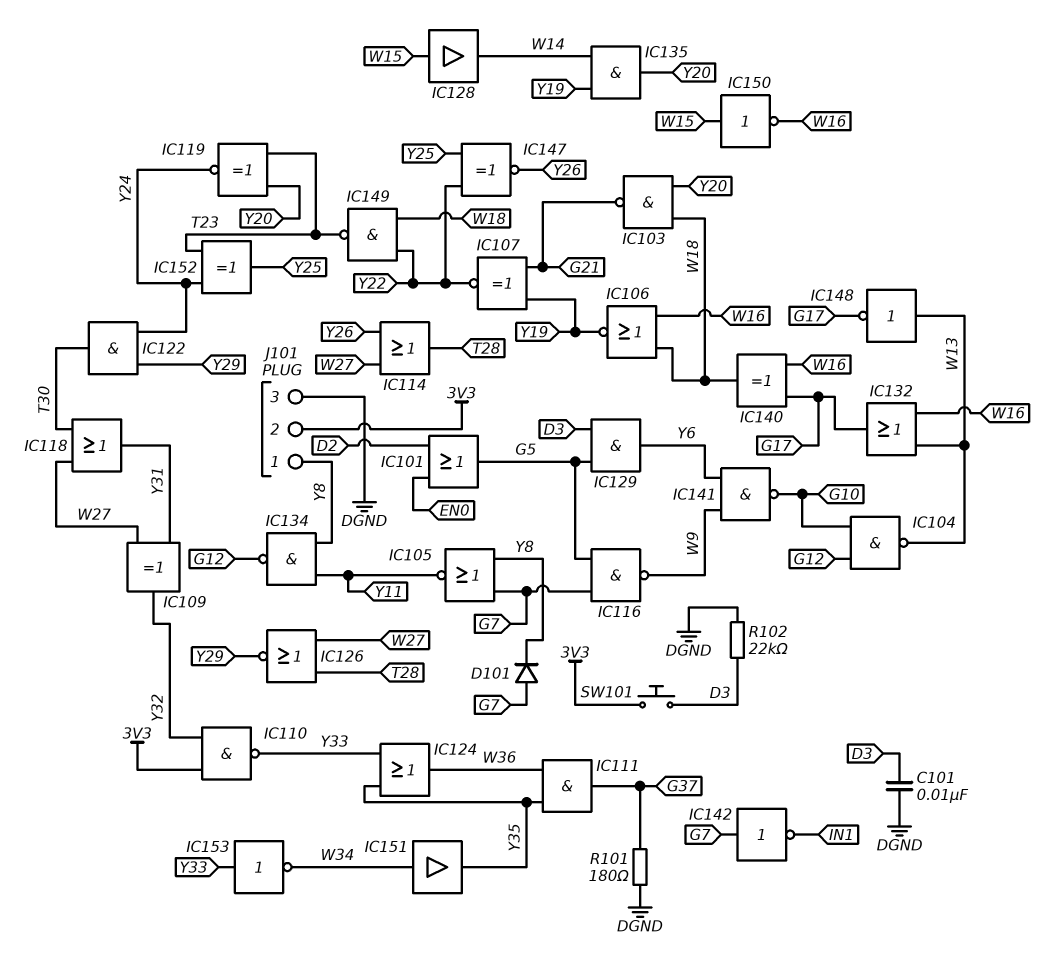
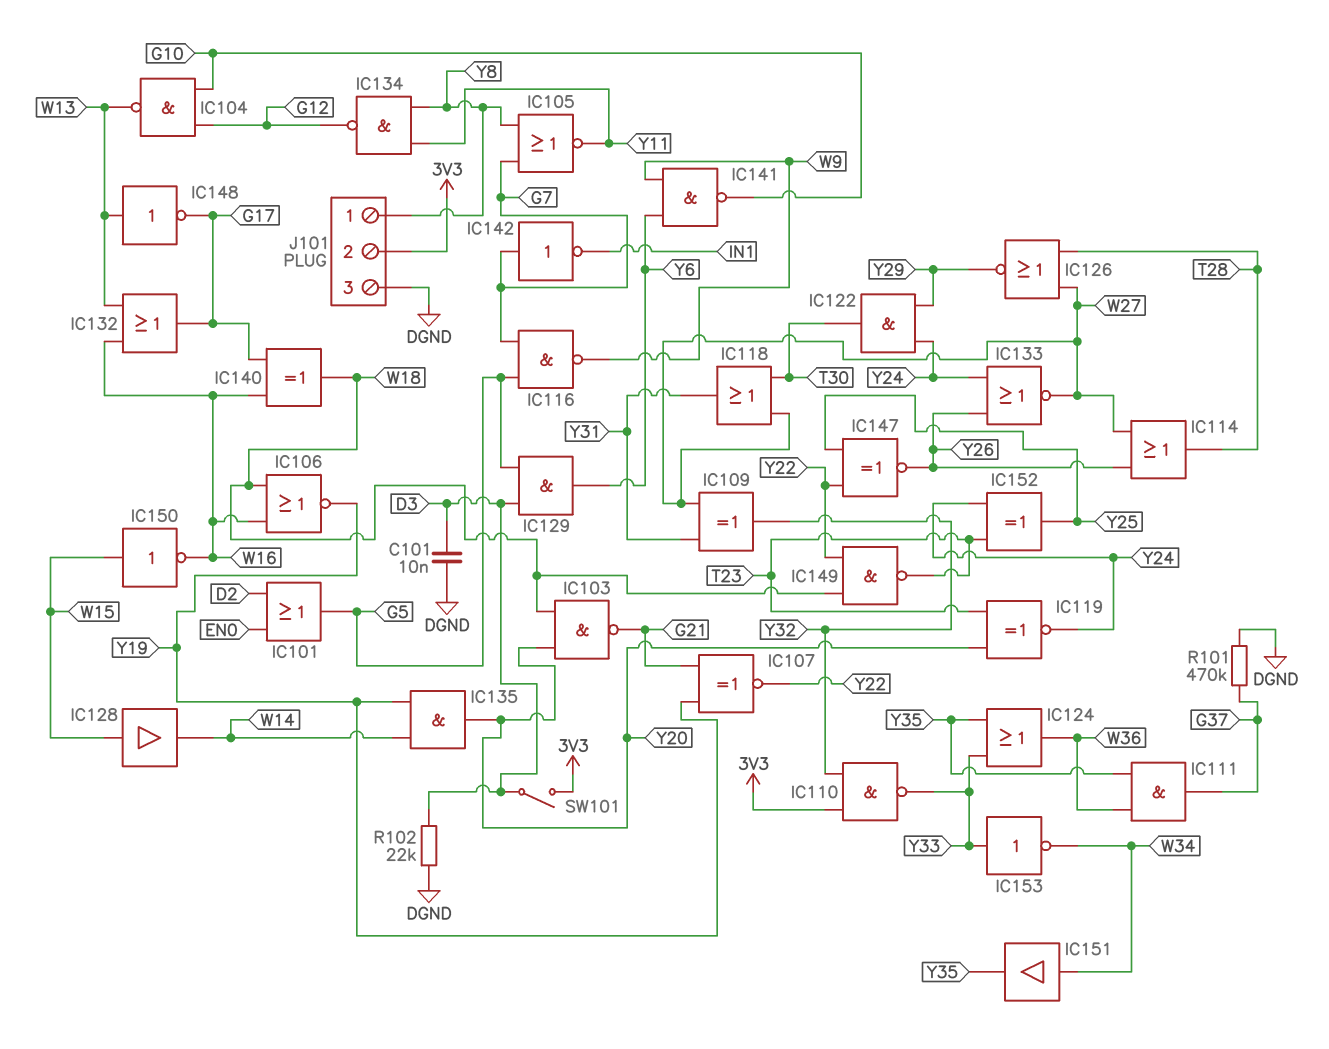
D101: diode (A G7, K Y8) -> none
IC133: none -> NOR (in Y24, in Y26, out W27)
R101: 180 (DGND, G37) -> 470k (DGND, G37)
SW101: button (3V3, D3) -> switch (3V3, D3)

